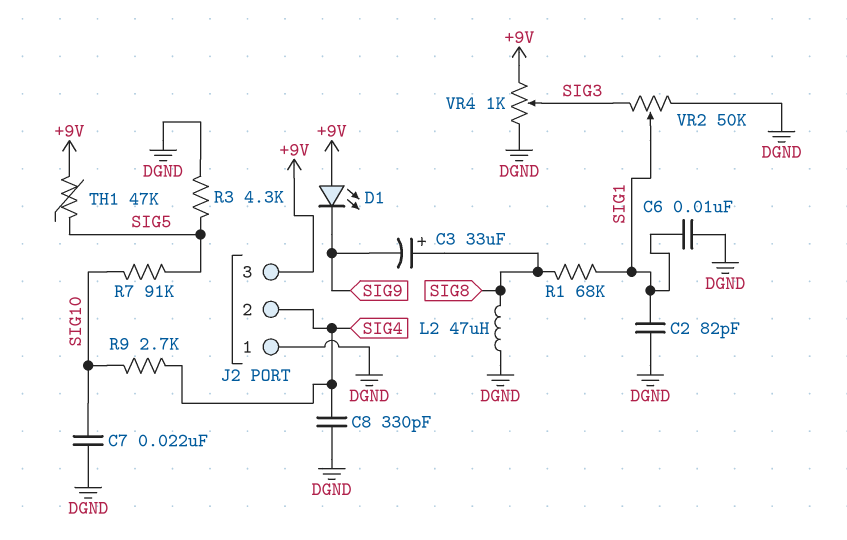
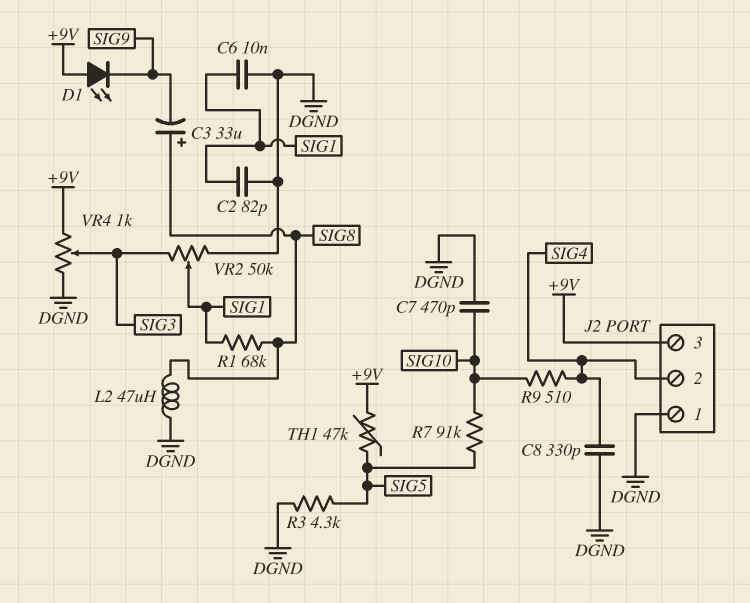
C7: 22nF (DGND, SIG10) -> 470pF (DGND, SIG10)
R9: 2.7k (SIG4, SIG10) -> 510 (SIG4, SIG10)

